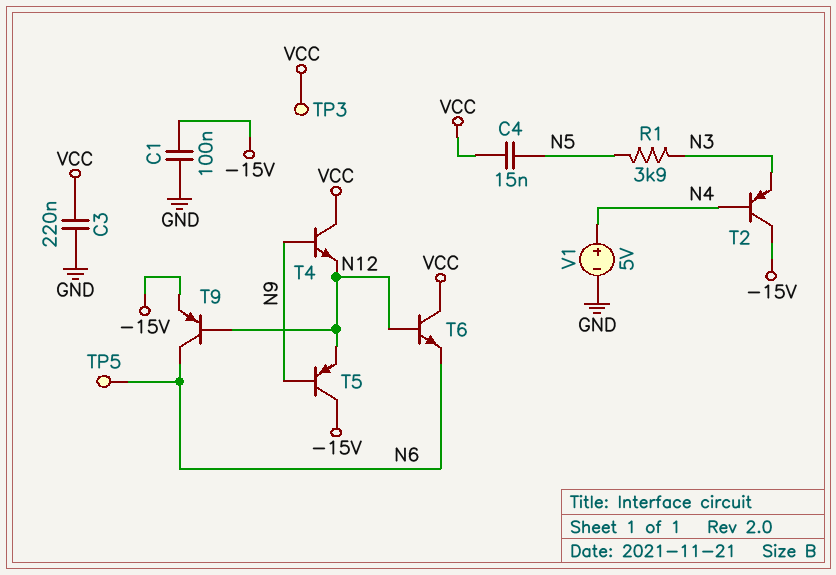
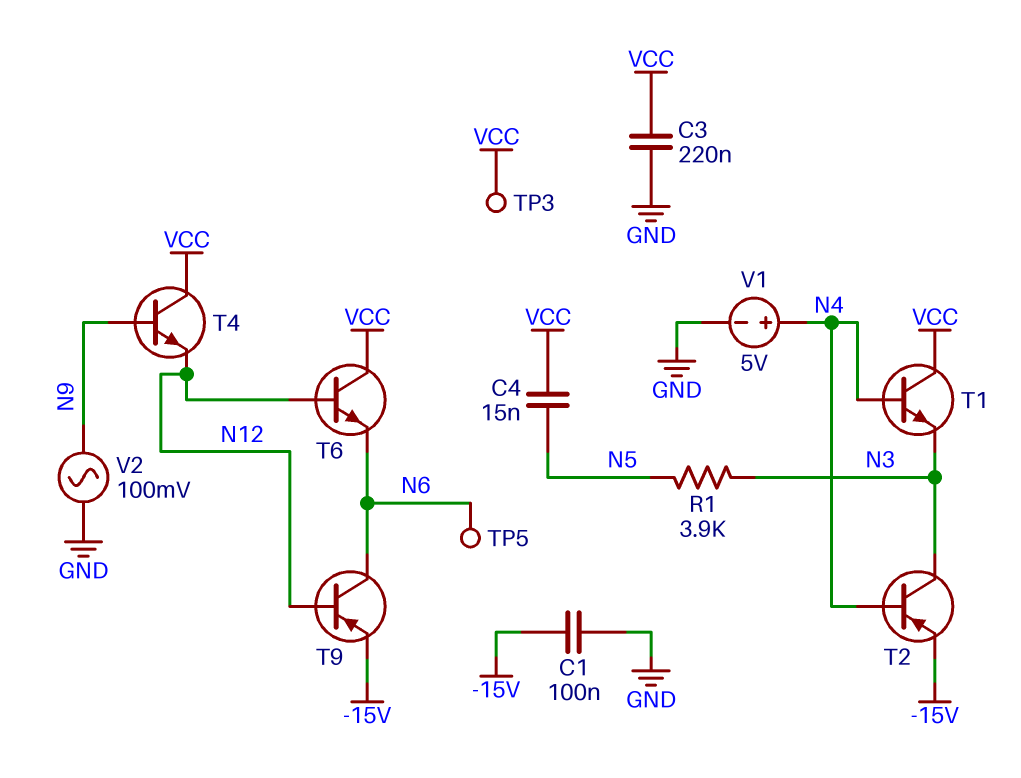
T1: none -> NPN (B N4, C VCC, E N3)
T2: PNP (B N4, C -15V, E N3) -> PNP (B N4, C N3, E -15V)
T5: PNP (B N9, C -15V, E N12) -> none
V2: none -> AC 100mV (GND, N9)

